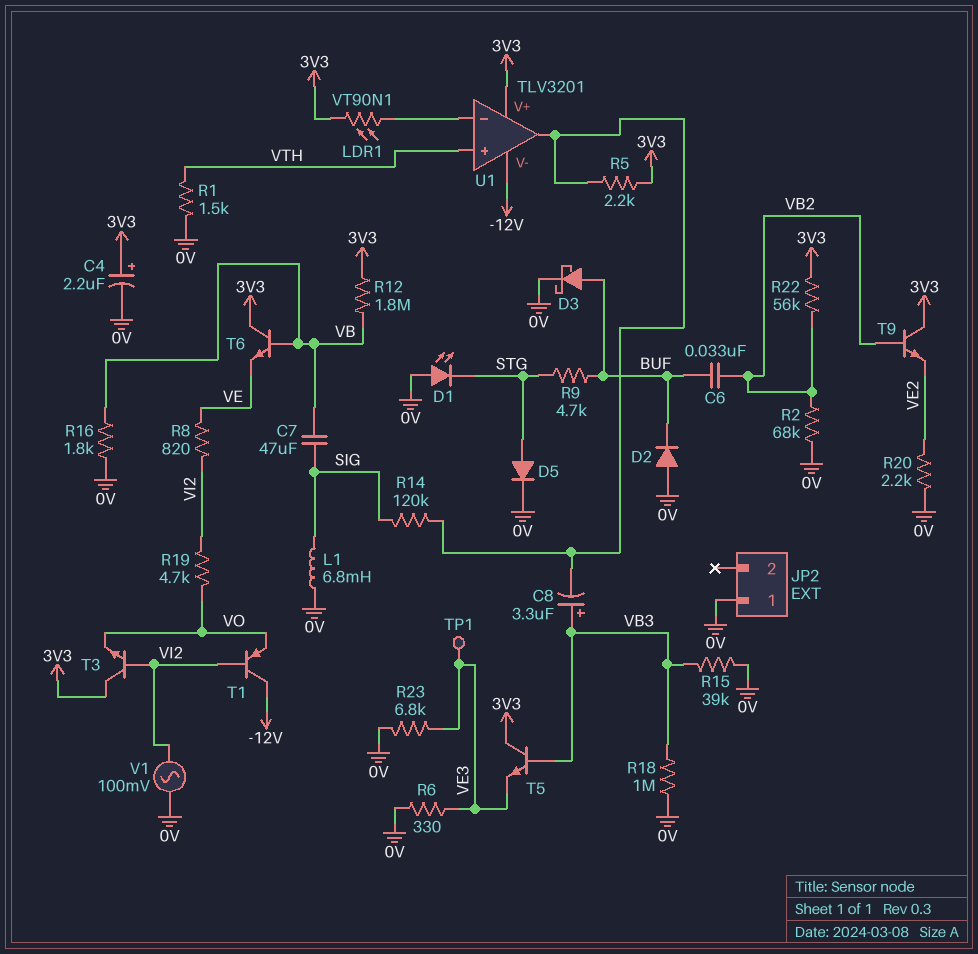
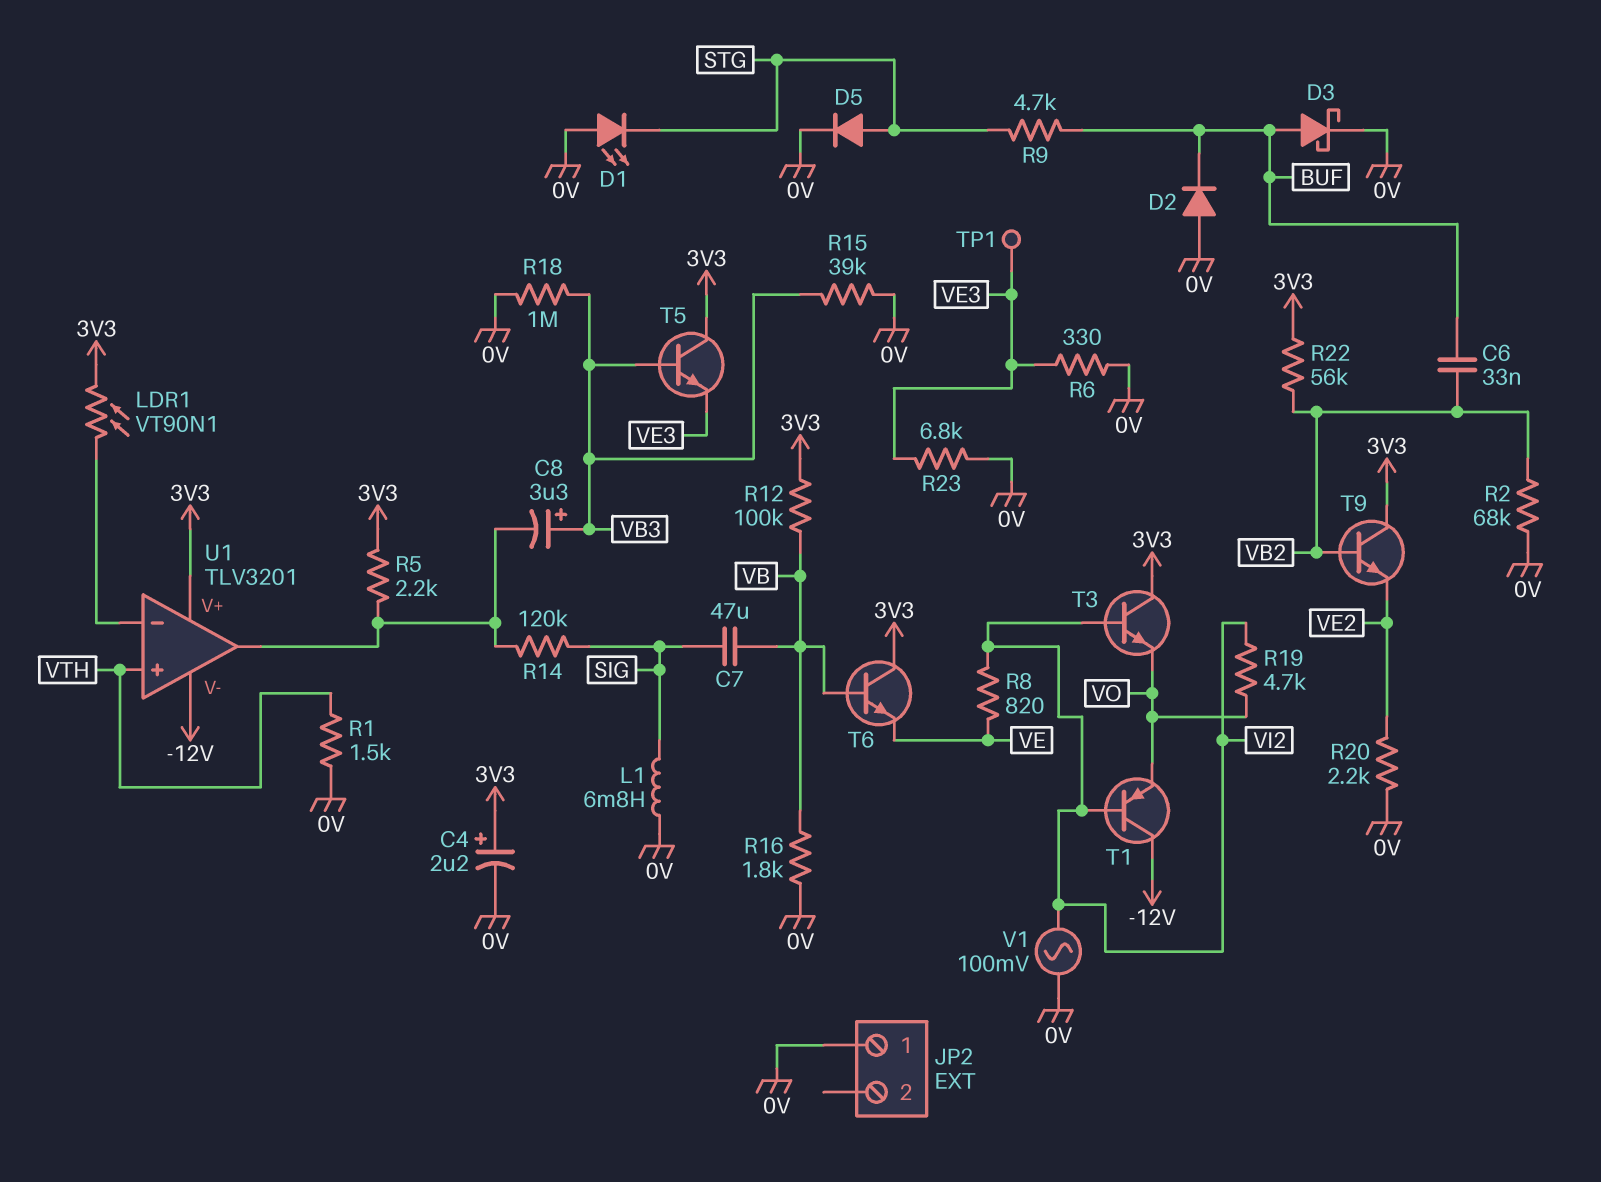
R12: 1.8M (3V3, VB) -> 100k (3V3, VB)

